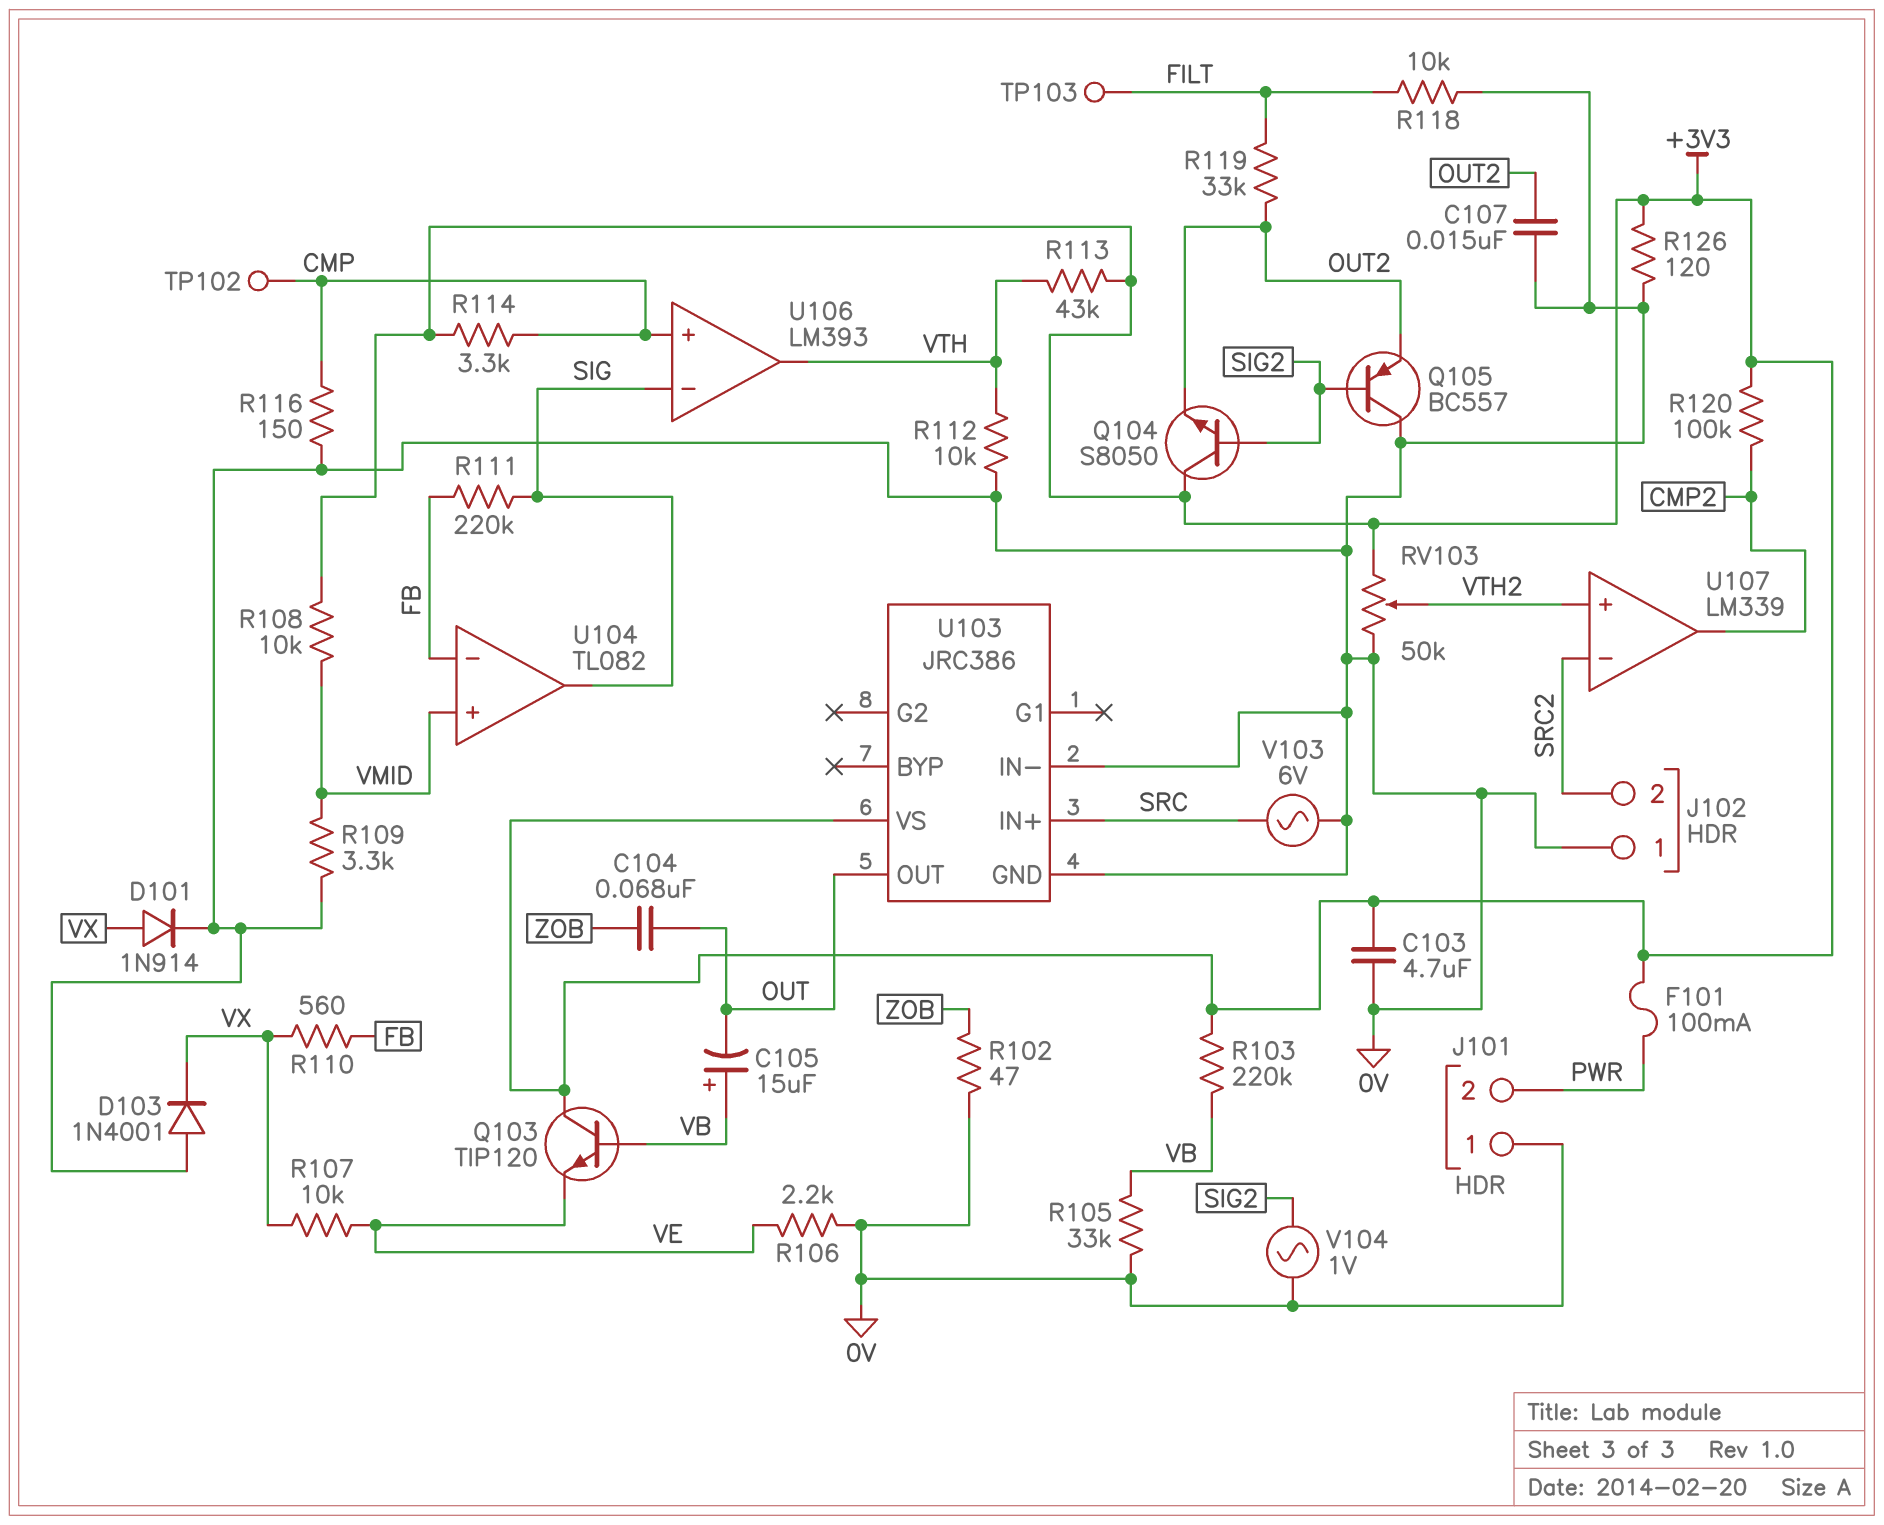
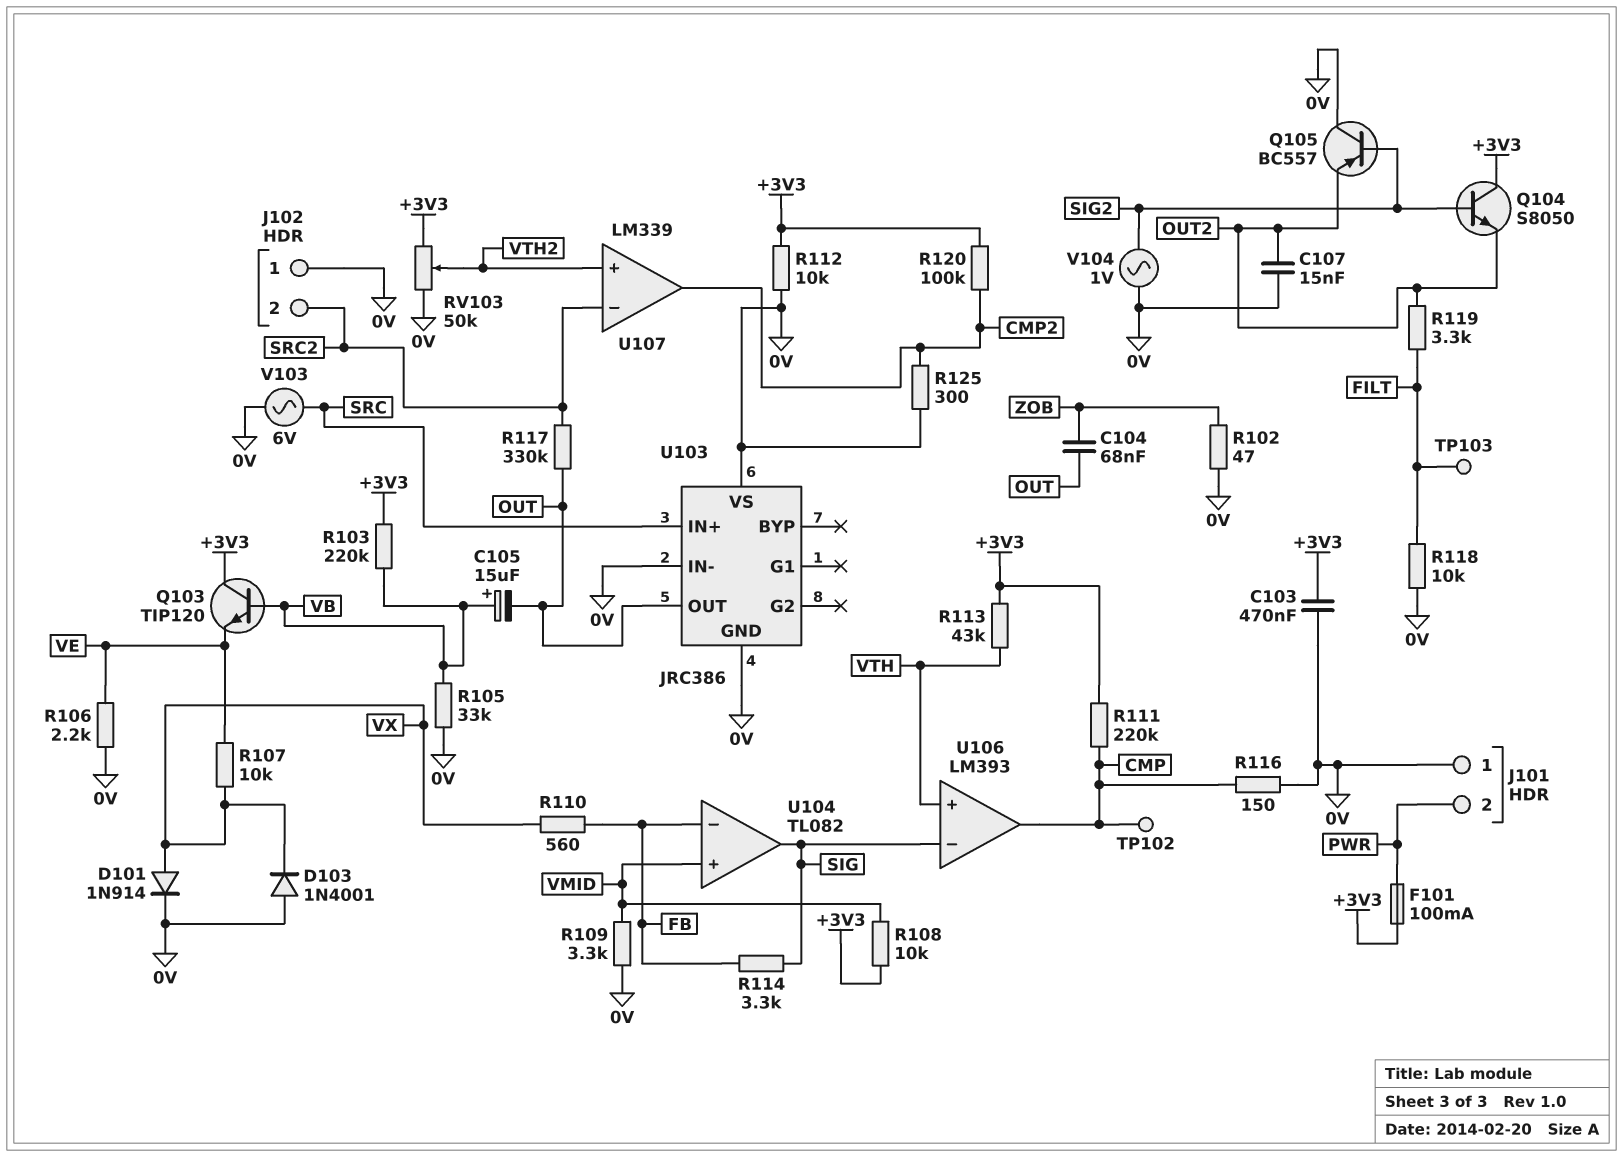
C103: 4.7uF (+3V3, 0V) -> 470nF (+3V3, 0V)
R111: 220k (FB, SIG) -> 220k (+3V3, CMP)
R112: 10k (0V, VTH) -> 10k (+3V3, 0V)
R114: 3.3k (+3V3, CMP) -> 3.3k (FB, SIG)
R117: none -> 330k (OUT, SRC2)
R119: 33k (FILT, OUT2) -> 3.3k (FILT, OUT2)
R125: none -> 300 (0V, CMP2)
R126: 120 (+3V3, 0V) -> none
U103 pin VS: +3V3 -> 0V
U106 pin in+: CMP -> VTH
U106 pin out: VTH -> CMP

